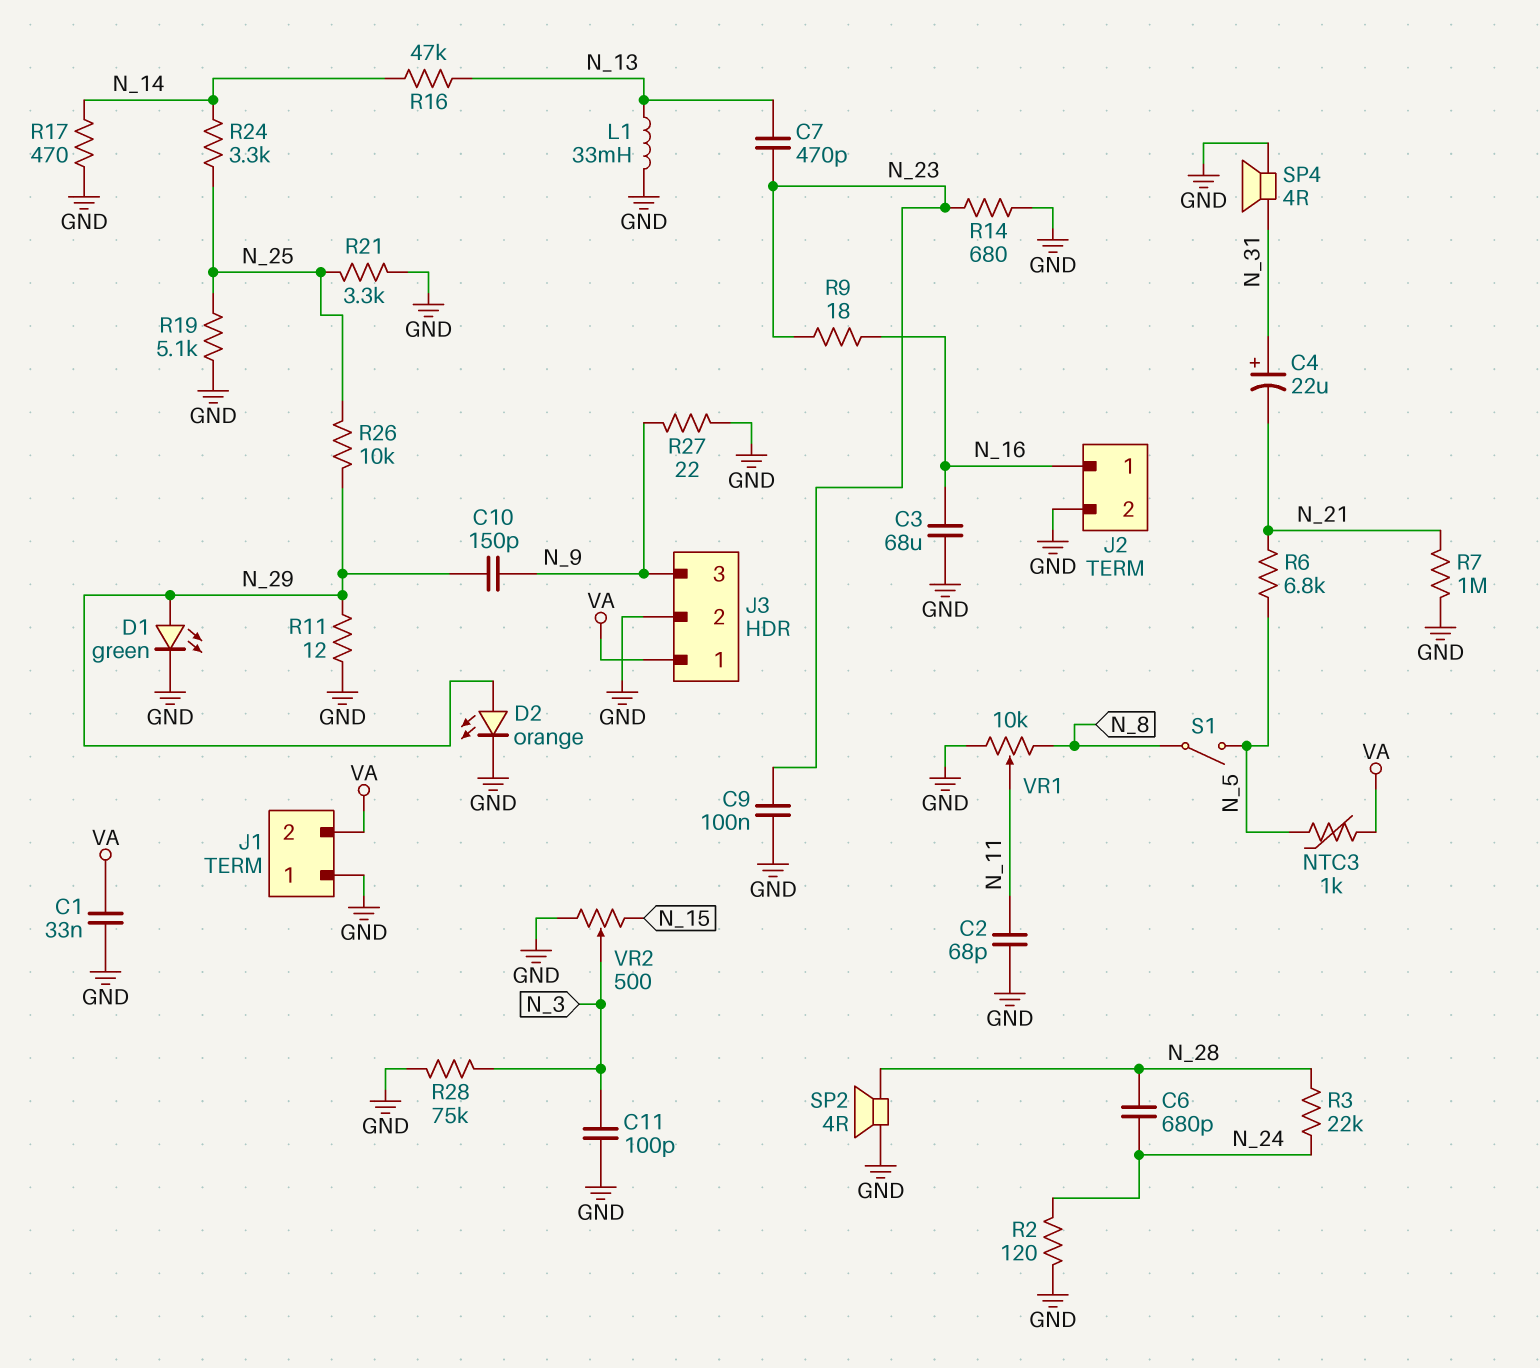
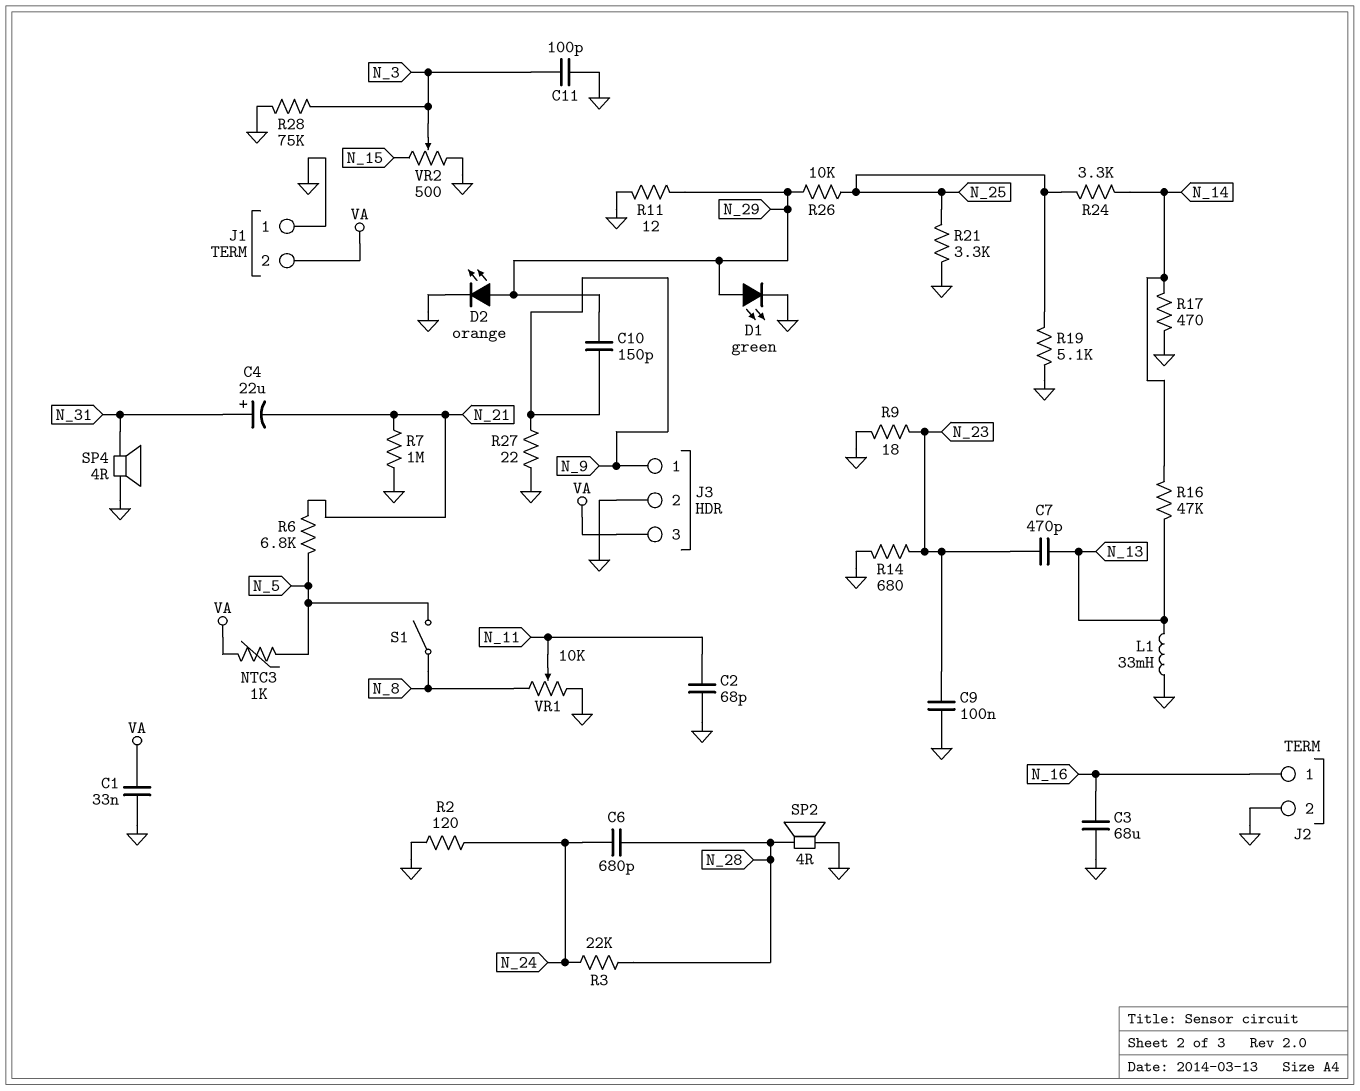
J3 pin 1: VA -> N_9
J3 pin 3: N_9 -> VA
R9: 18 (N_16, N_23) -> 18 (GND, N_23)

